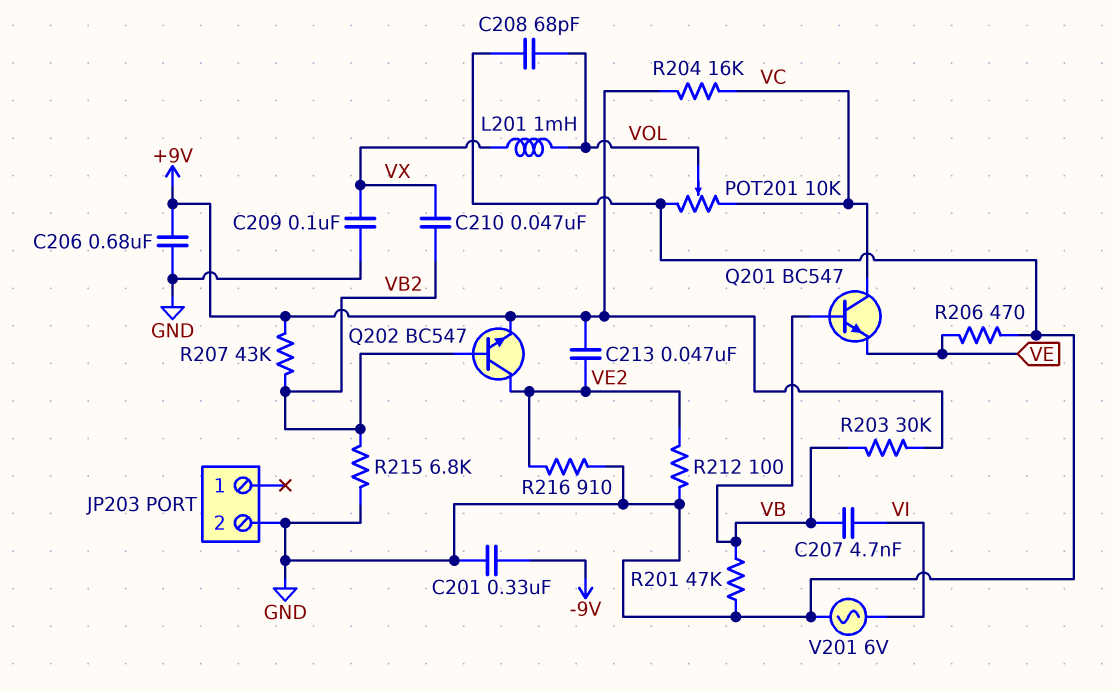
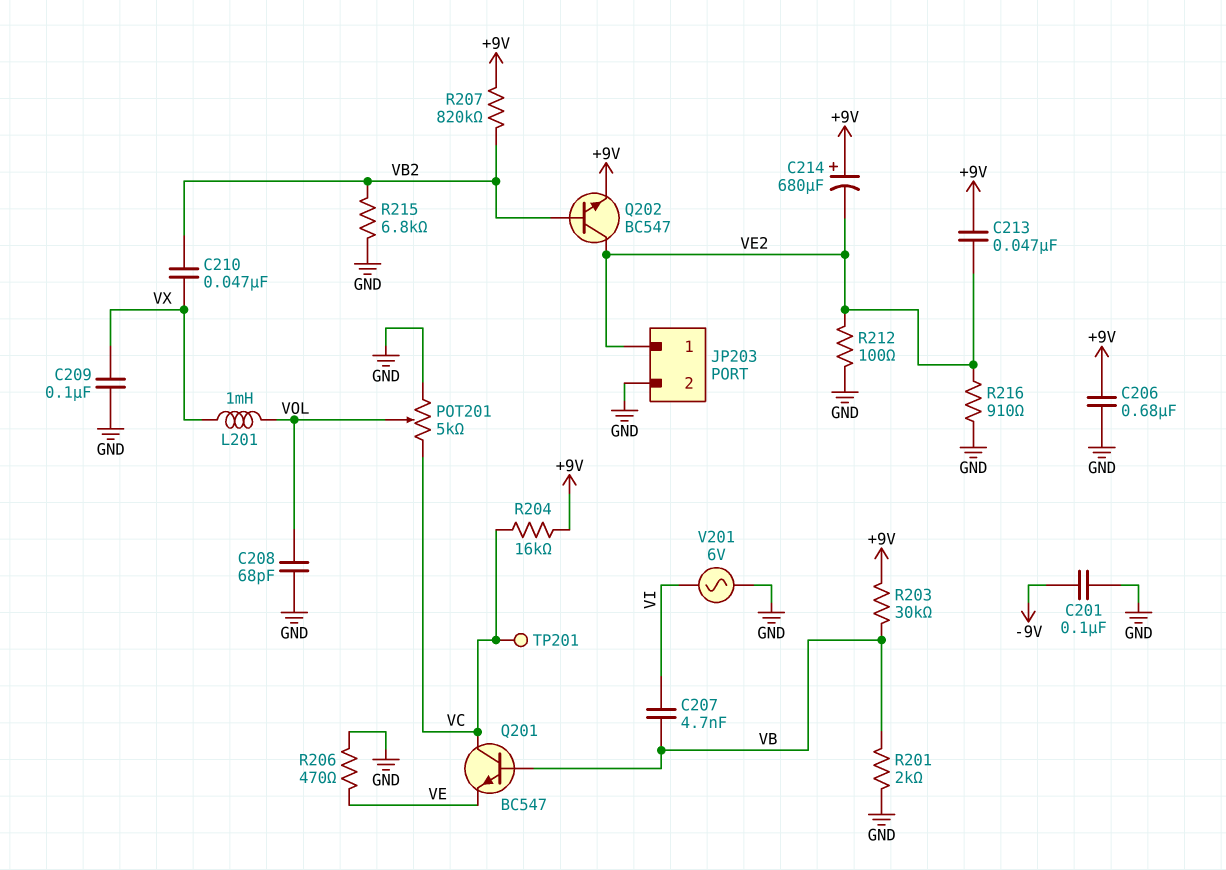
C201: 330nF (-9V, GND) -> 100nF (-9V, GND)
C214: none -> 680uF (plus +9V, minus VE2)
JP203 pin 1: none -> VE2
POT201: 10k (GND, VC, wiper VOL) -> 5k (GND, VC, wiper VOL)
R201: 47k (GND, VB) -> 2k (GND, VB)
R207: 43k (+9V, VB2) -> 820k (+9V, VB2)
TP201: none -> test point (VC)

